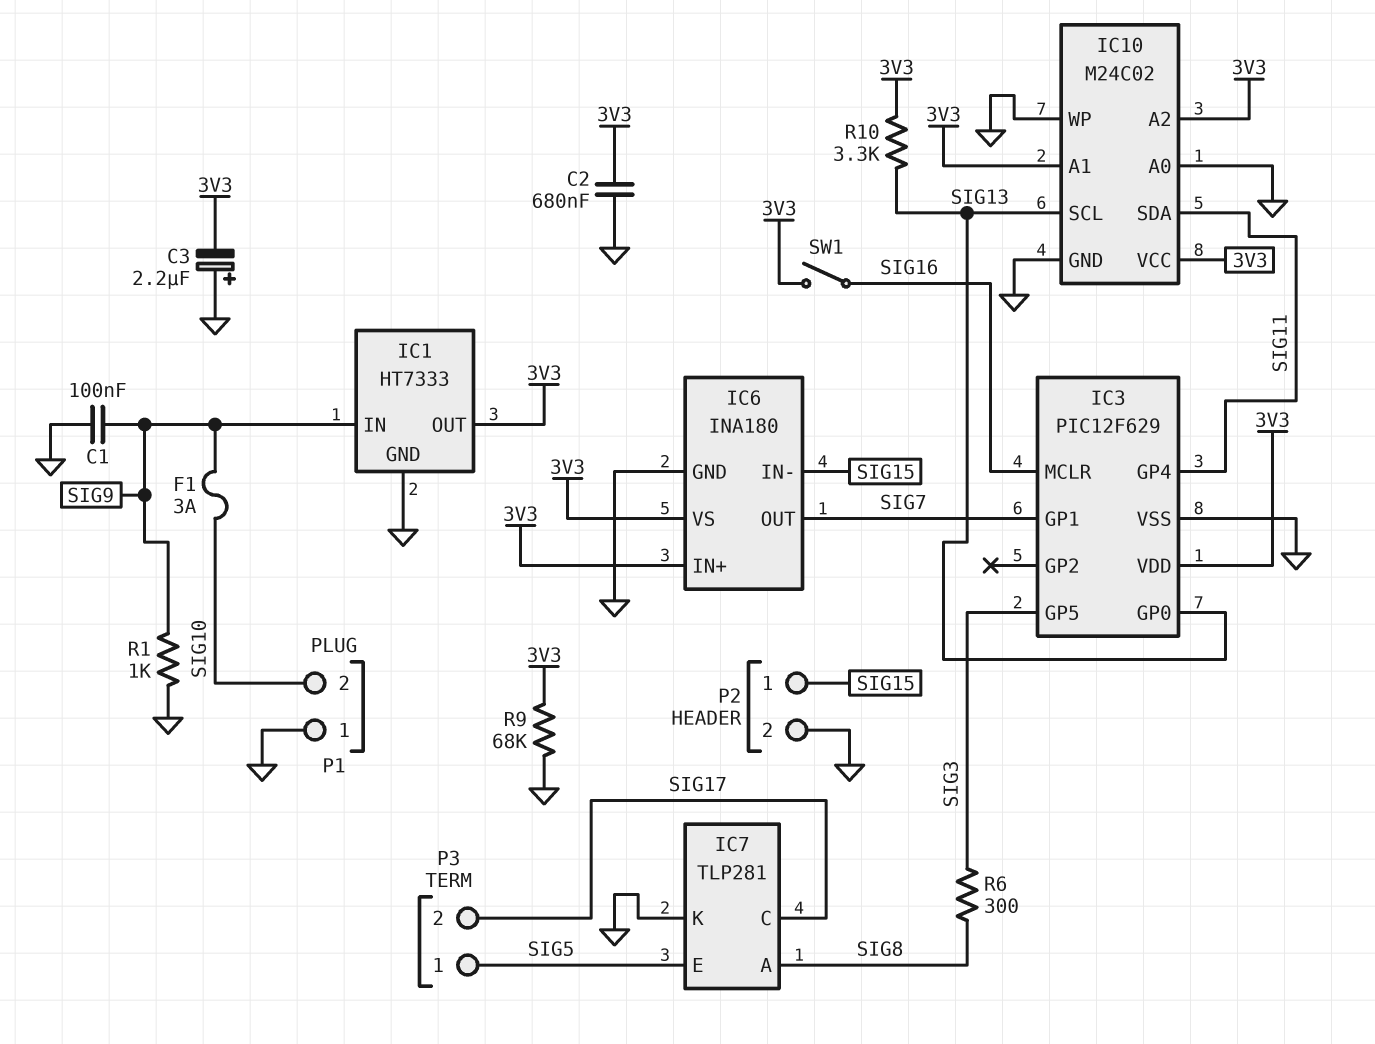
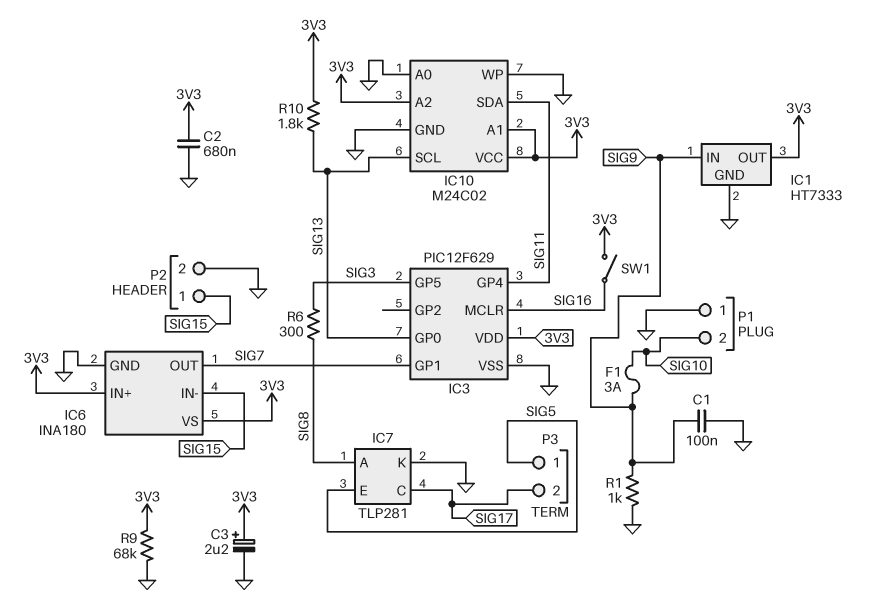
C3: 2.2uF (plus GND, minus 3V3) -> 2.2uF (plus 3V3, minus GND)
R10: 3.3k (3V3, SIG13) -> 1.8k (3V3, SIG13)

